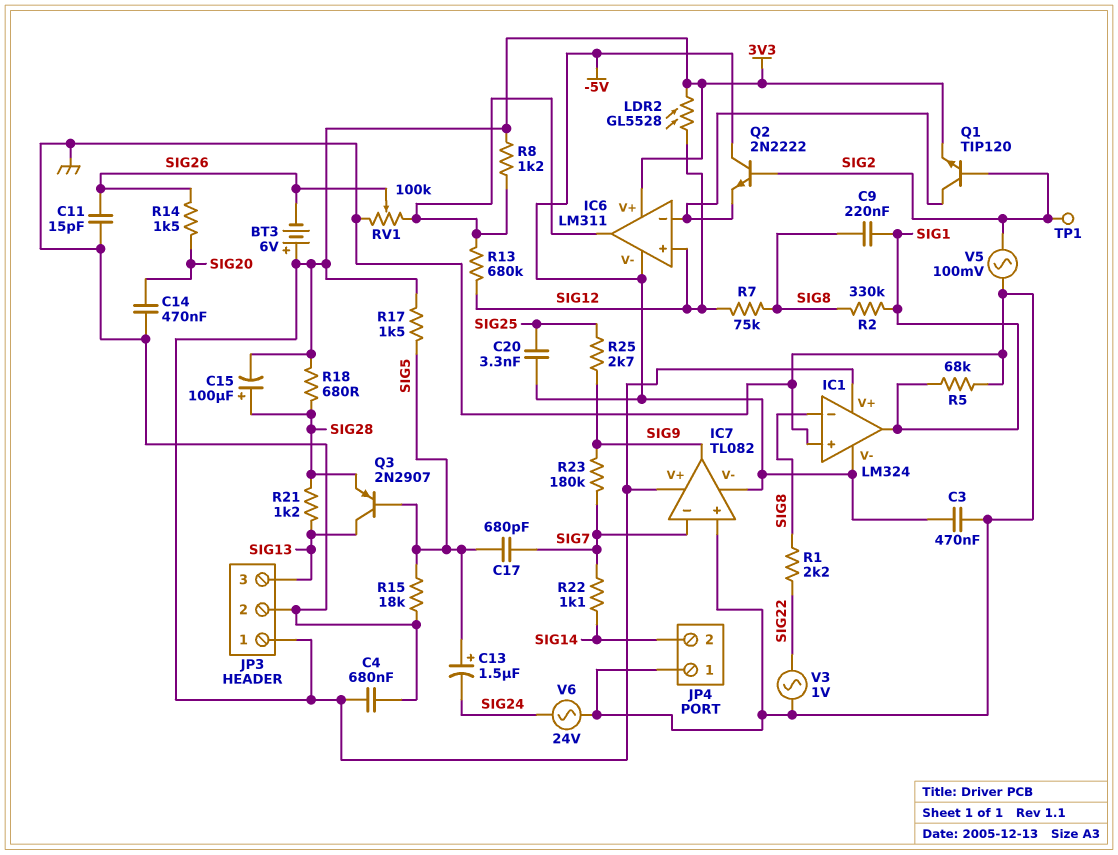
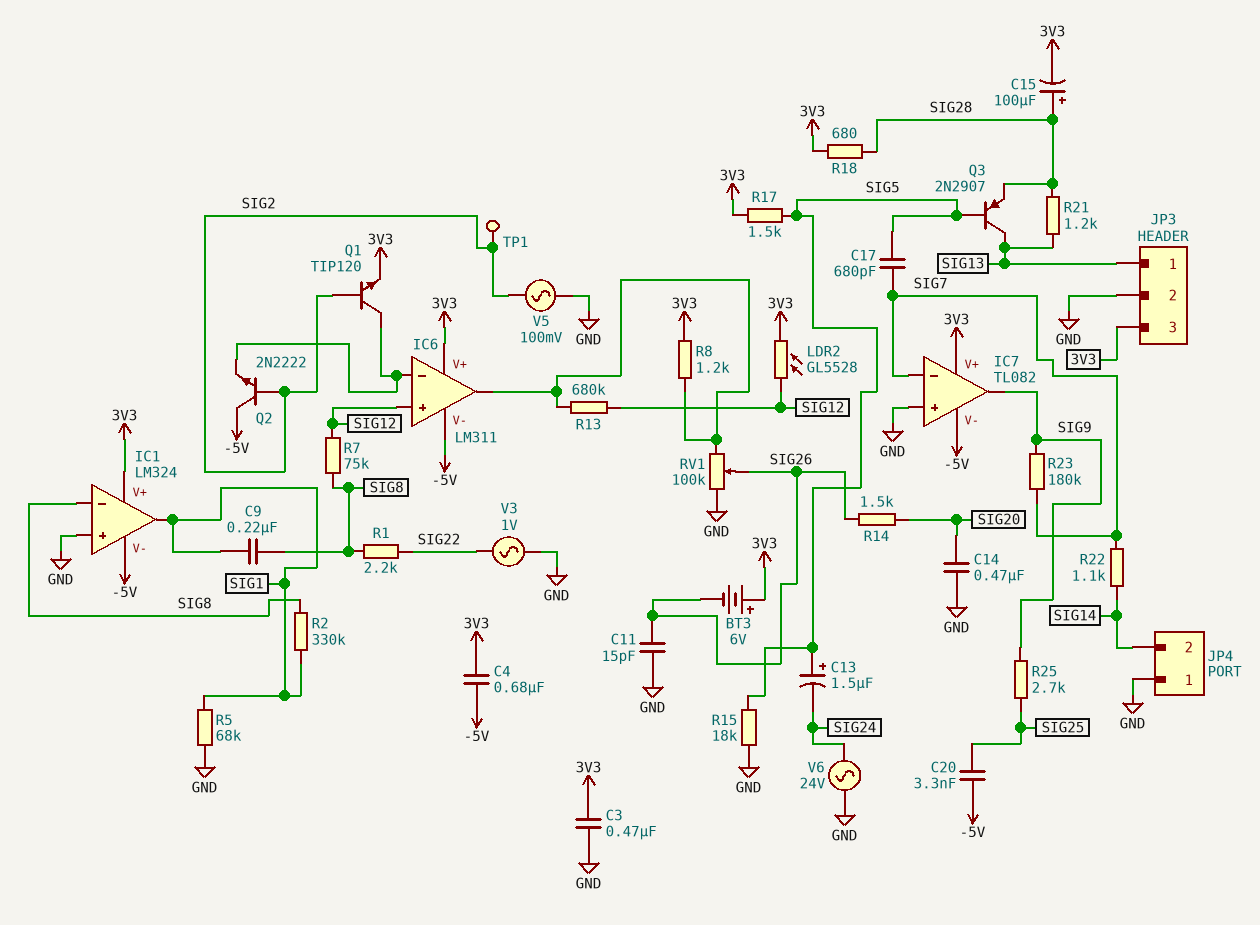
C3: 470nF (-5V, GND) -> 470nF (3V3, GND)
C4: 680nF (3V3, GND) -> 680nF (-5V, 3V3)
JP3 pin 1: 3V3 -> SIG13
JP3 pin 3: SIG13 -> 3V3

